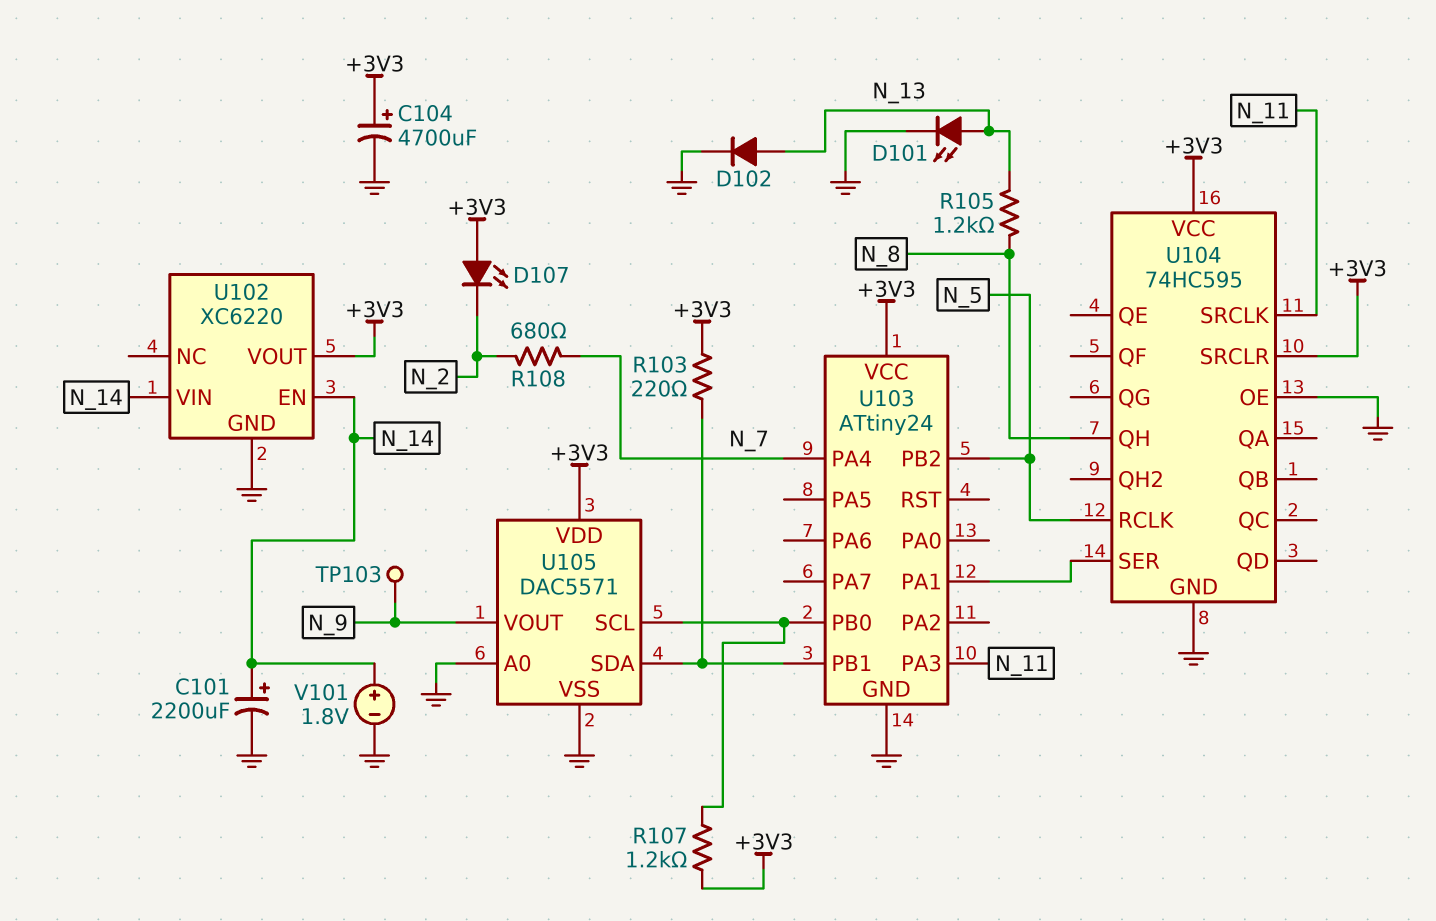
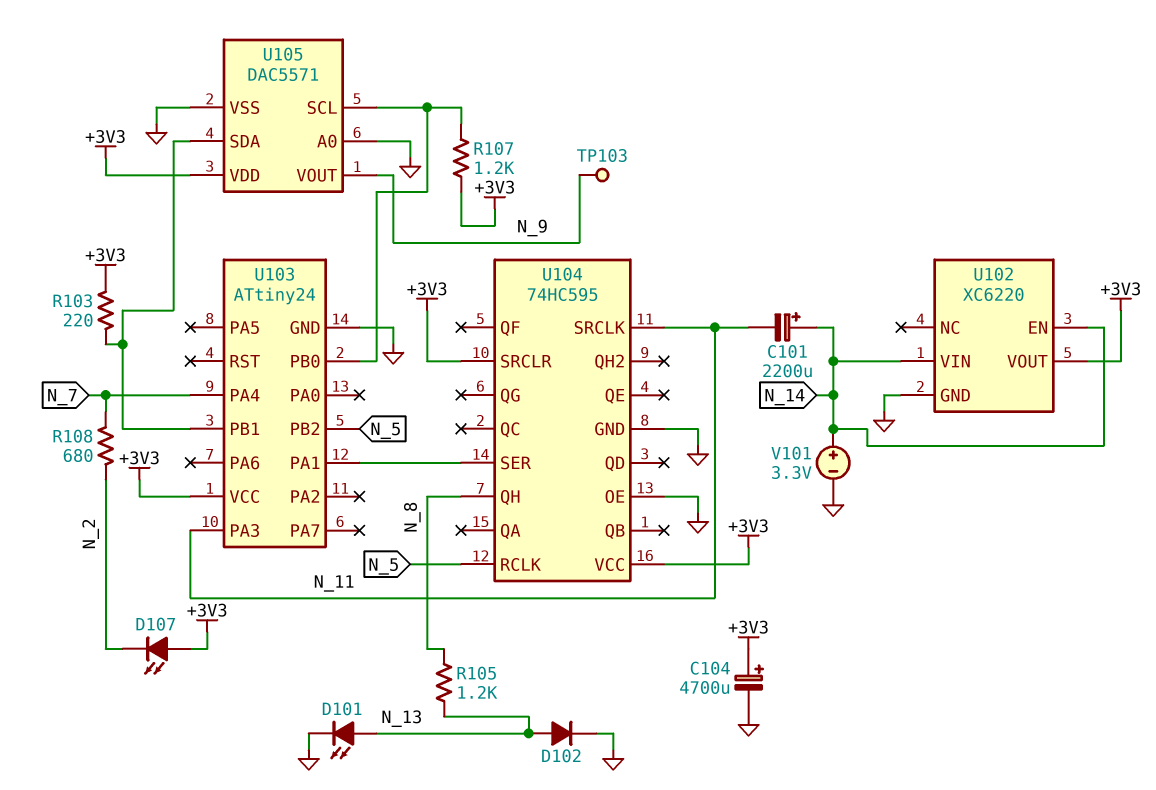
C101: 2200uF (plus N_14, minus GND) -> 2200uF (plus N_14, minus N_11)
V101: 1.8V (plus N_14, minus GND) -> 3.3V (plus N_14, minus GND)

